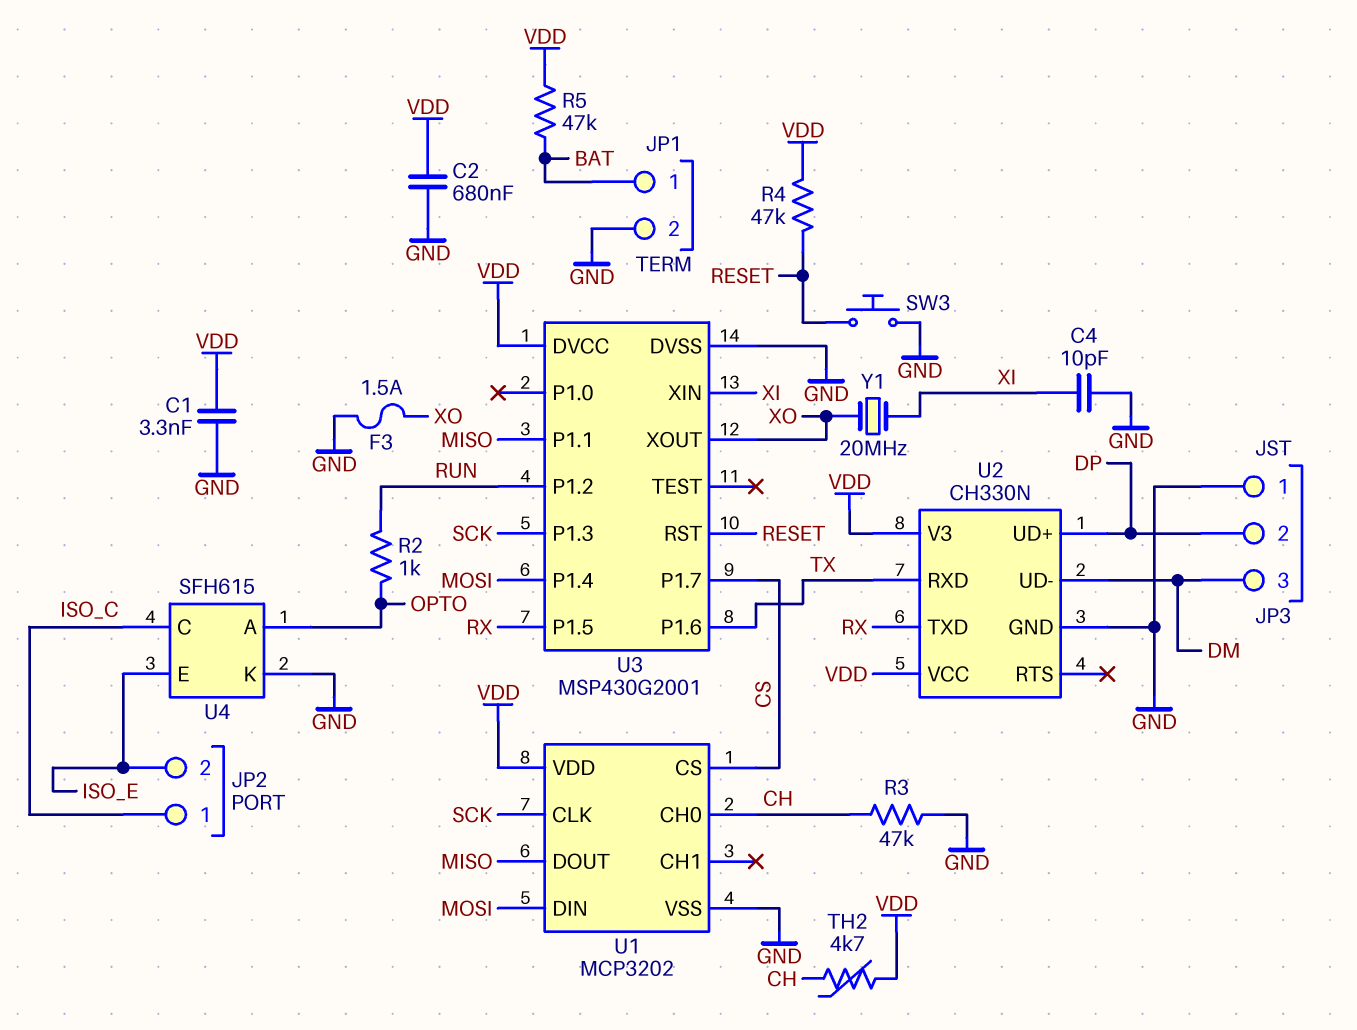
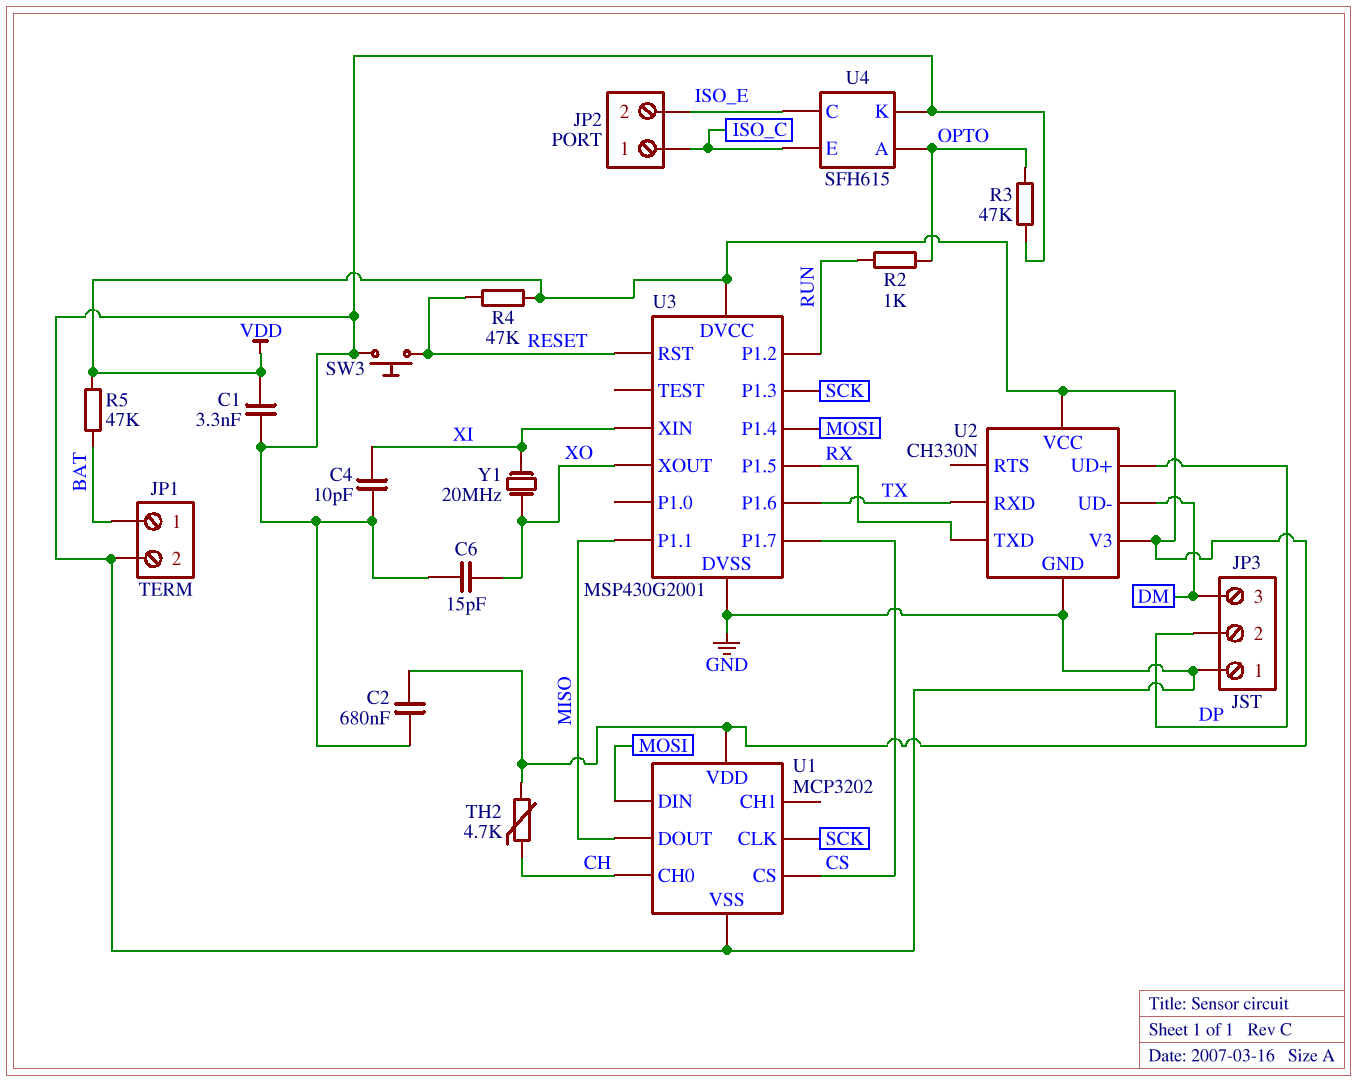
C6: none -> 15pF (GND, XO)
F3: 1.5A (GND, XO) -> none
R3: 47k (CH, GND) -> 47k (GND, OPTO)
U4 pin C: ISO_C -> ISO_E
U4 pin E: ISO_E -> ISO_C

